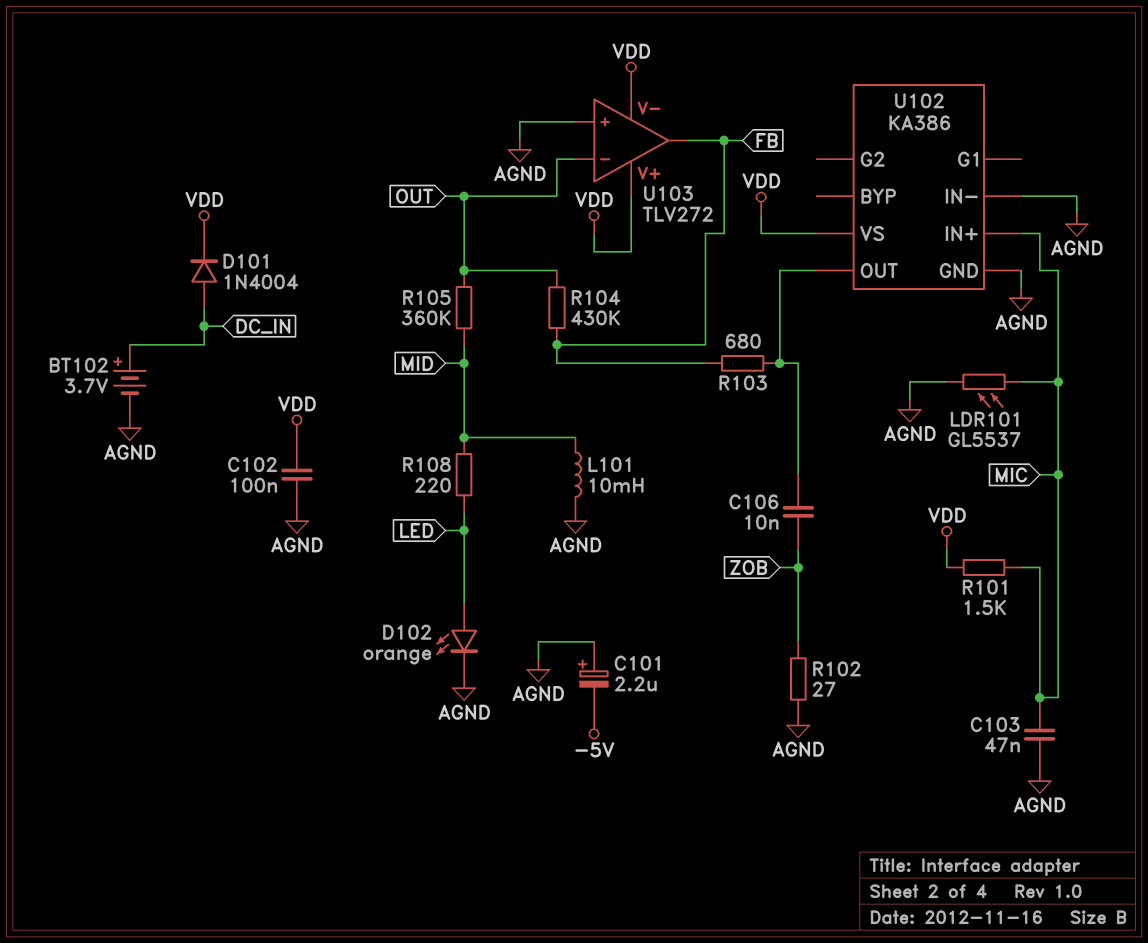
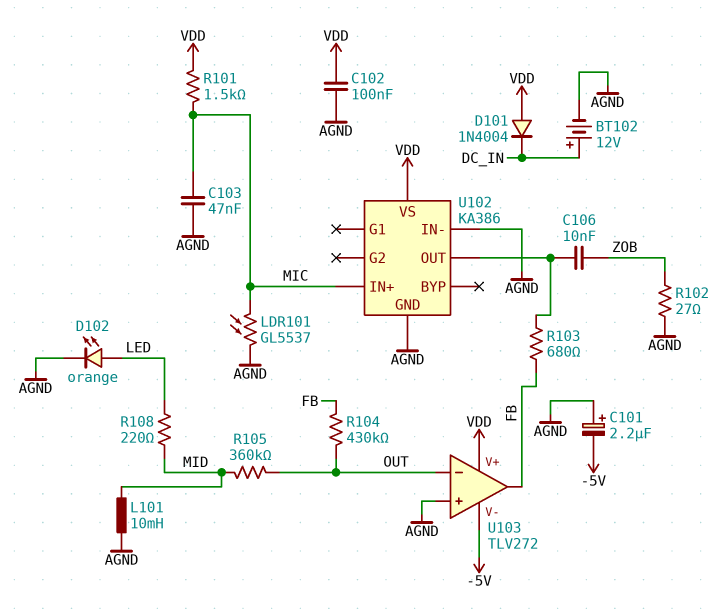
BT102: 3.7V (plus DC_IN, minus AGND) -> 12V (plus DC_IN, minus AGND)
D101: diode 1N4004 (A DC_IN, K VDD) -> diode 1N4004 (A VDD, K DC_IN)
U103 pin V-: VDD -> -5V

